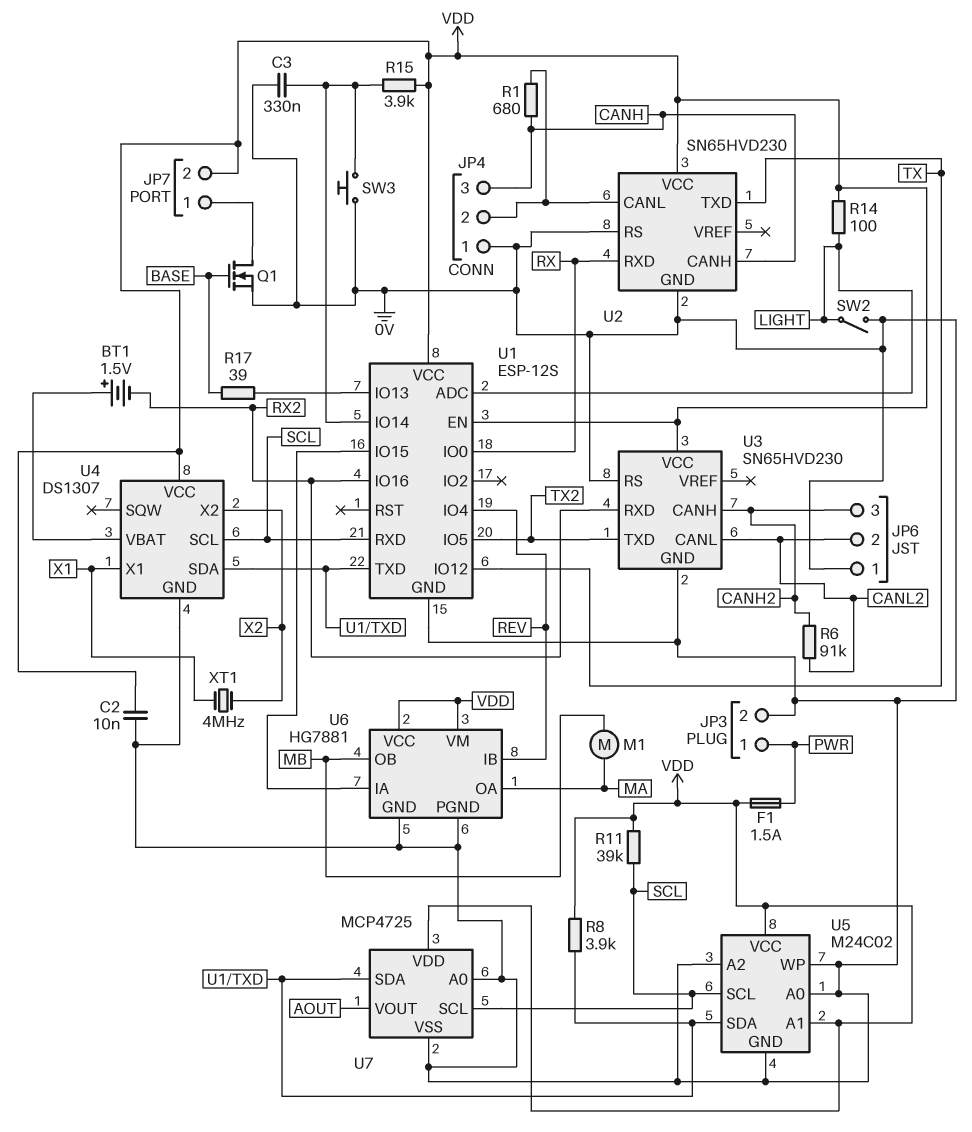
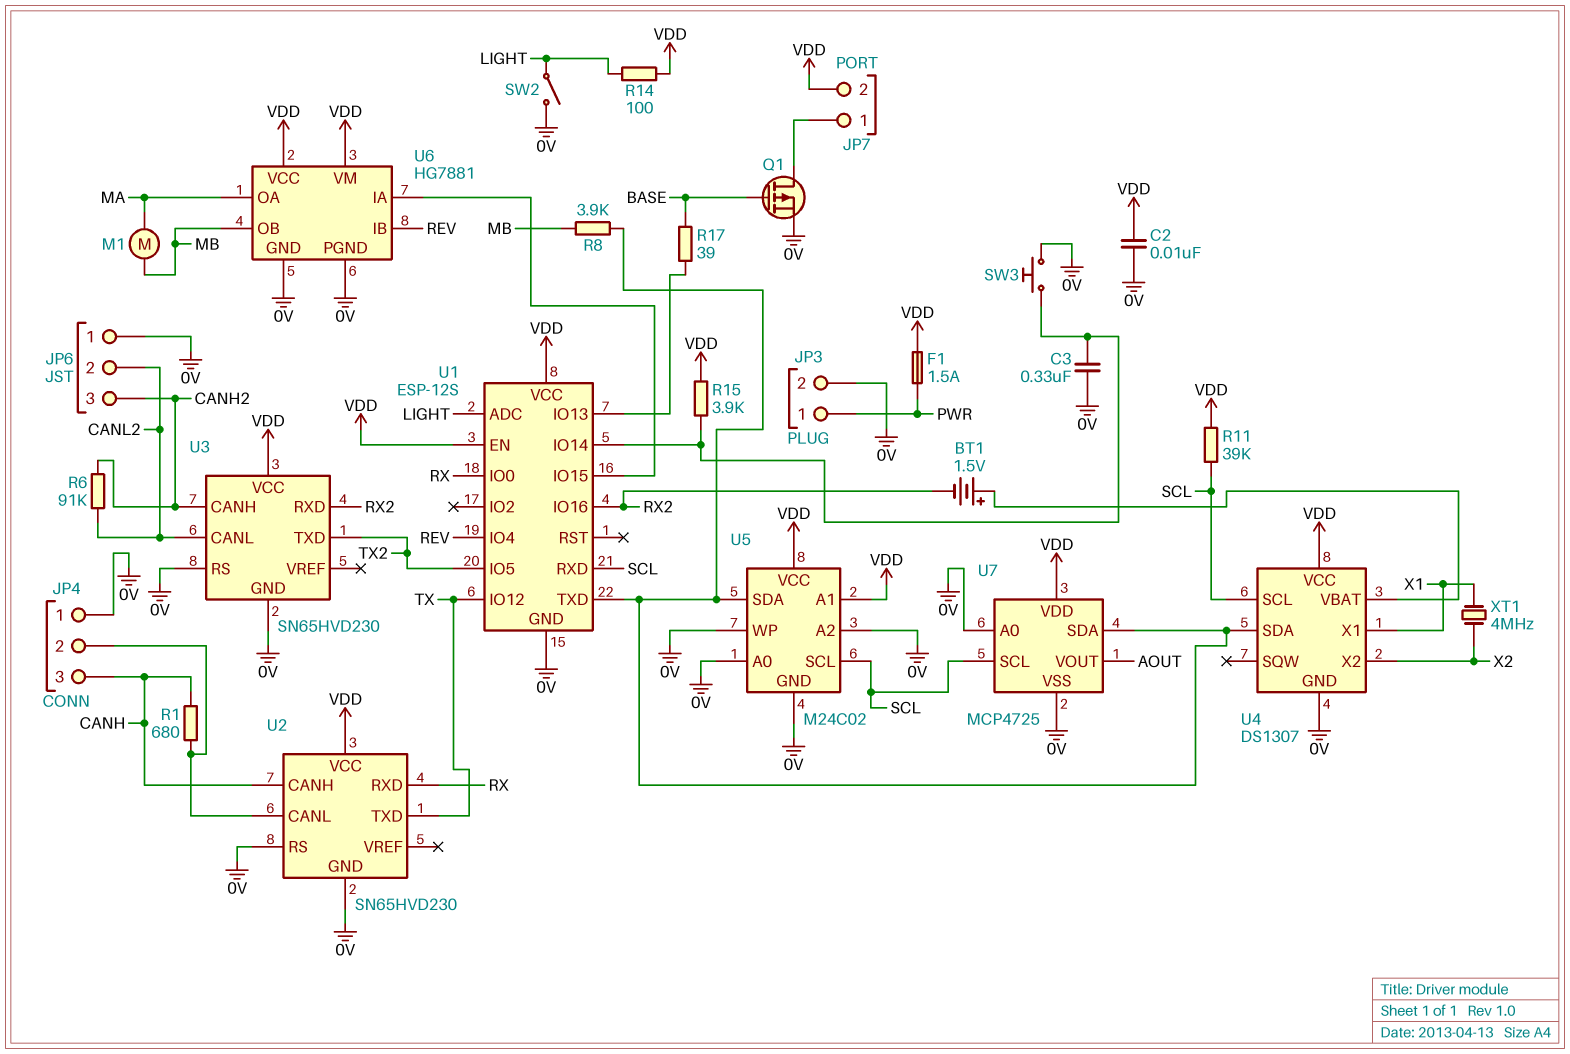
Q1: NMOS (G BASE, D JP7/1, S 0V) -> PMOS (G BASE, D JP7/1, S 0V)
R8: 3.9k (U1/TXD, VDD) -> 3.9k (MB, U1/TXD)

